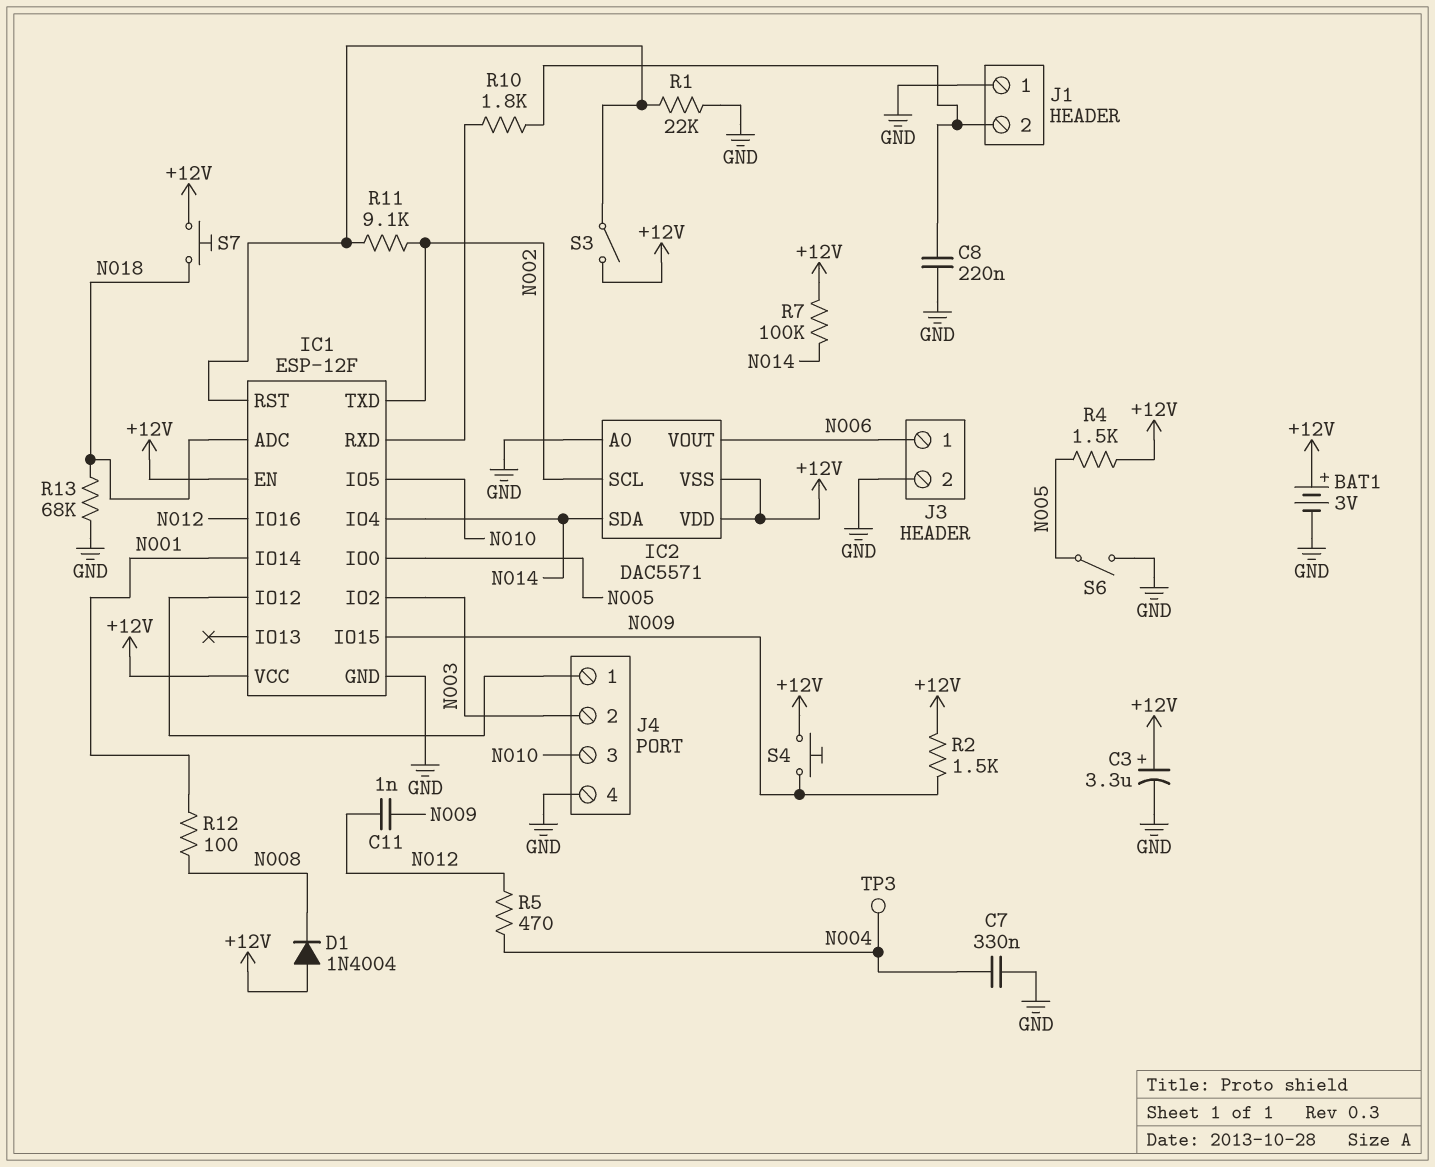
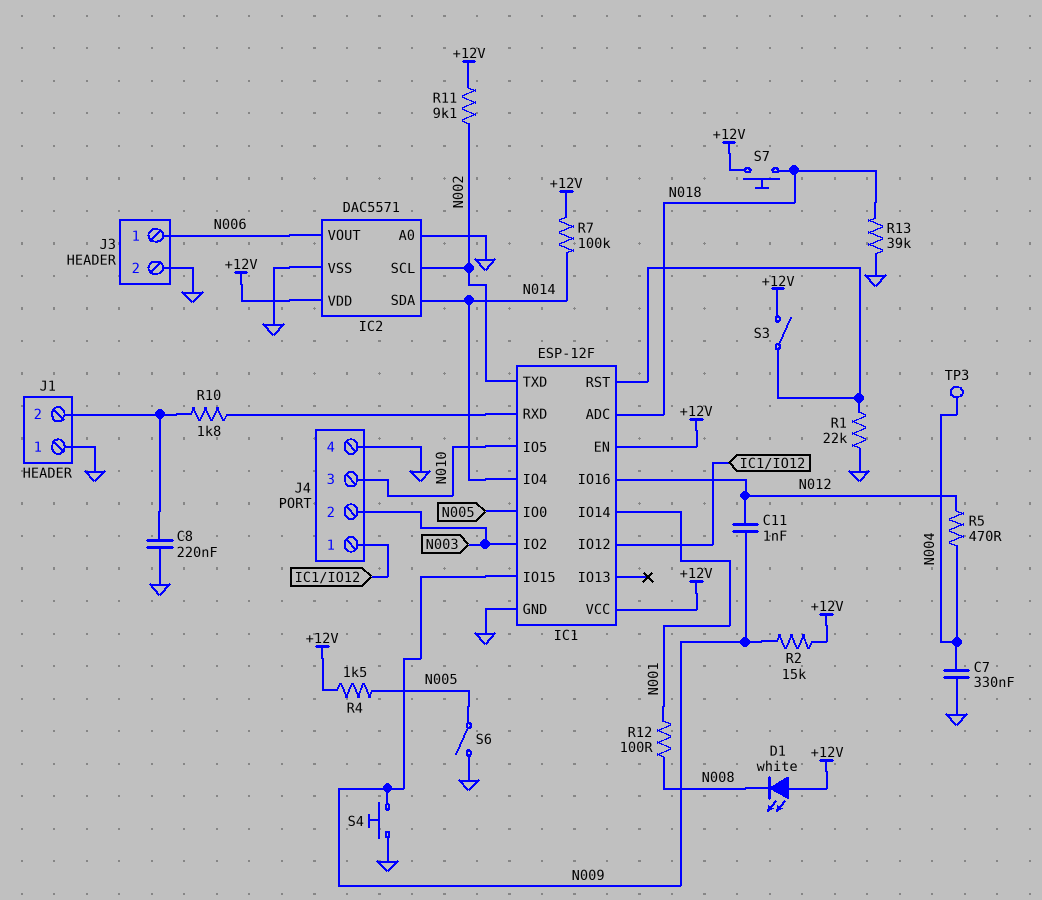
BAT1: 3V (plus +12V, minus GND) -> none
C3: 3.3uF (plus +12V, minus GND) -> none
D1: diode 1N4004 (A +12V, K N008) -> LED white (A +12V, K N008)
IC2 pin VSS: +12V -> GND
R2: 1.5k (+12V, N009) -> 15k (+12V, N009)
R11: 9.1k (IC1/RST, N002) -> 9.1k (+12V, N002)
R13: 68k (GND, N018) -> 39k (GND, N018)
S4: button (+12V, N009) -> button (GND, N009)

